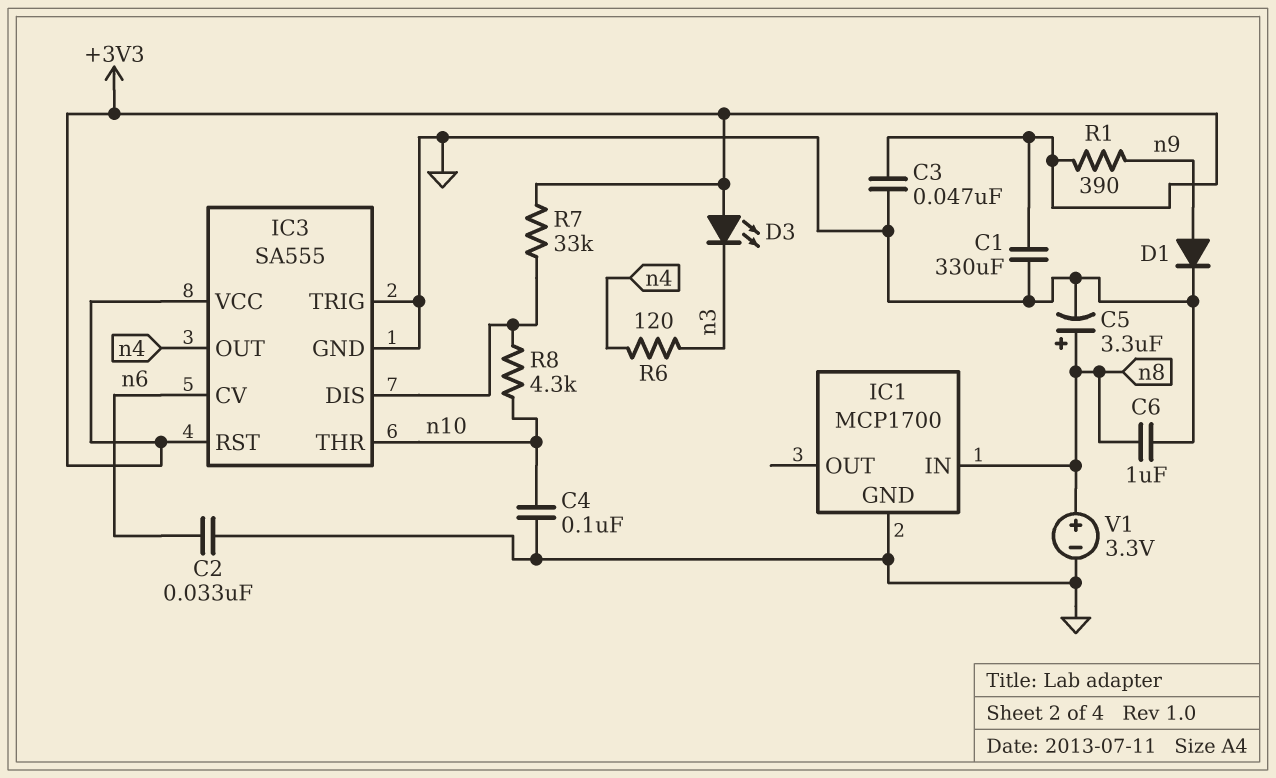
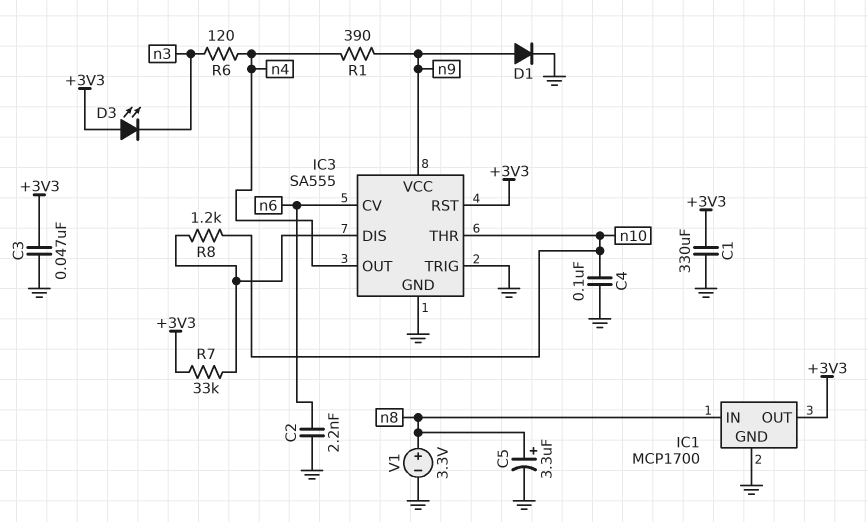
C2: 33nF (GND, n6) -> 2.2nF (GND, n6)
C6: 1uF (GND, n8) -> none
IC1 pin OUT: none -> +3V3
IC3 pin VCC: +3V3 -> n9
R1: 390 (+3V3, n9) -> 390 (n4, n9)
R8: 4.3k (IC3/DIS, n10) -> 1.2k (IC3/DIS, n10)

